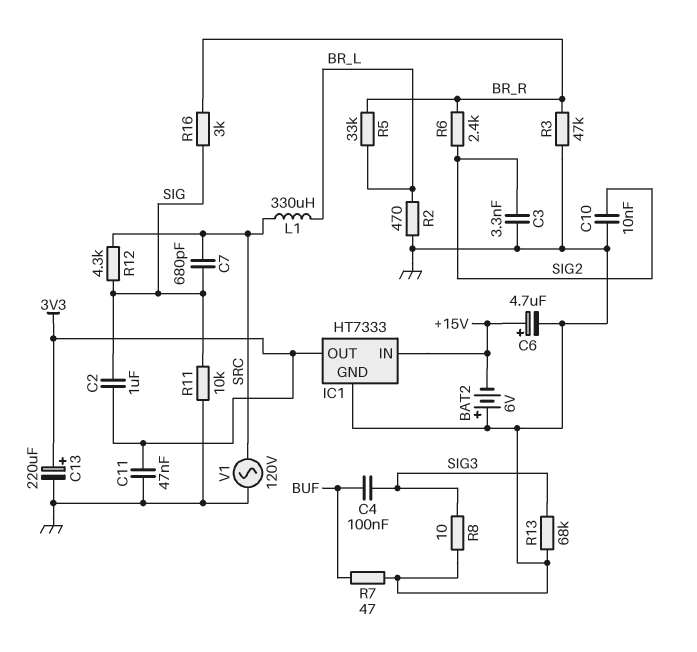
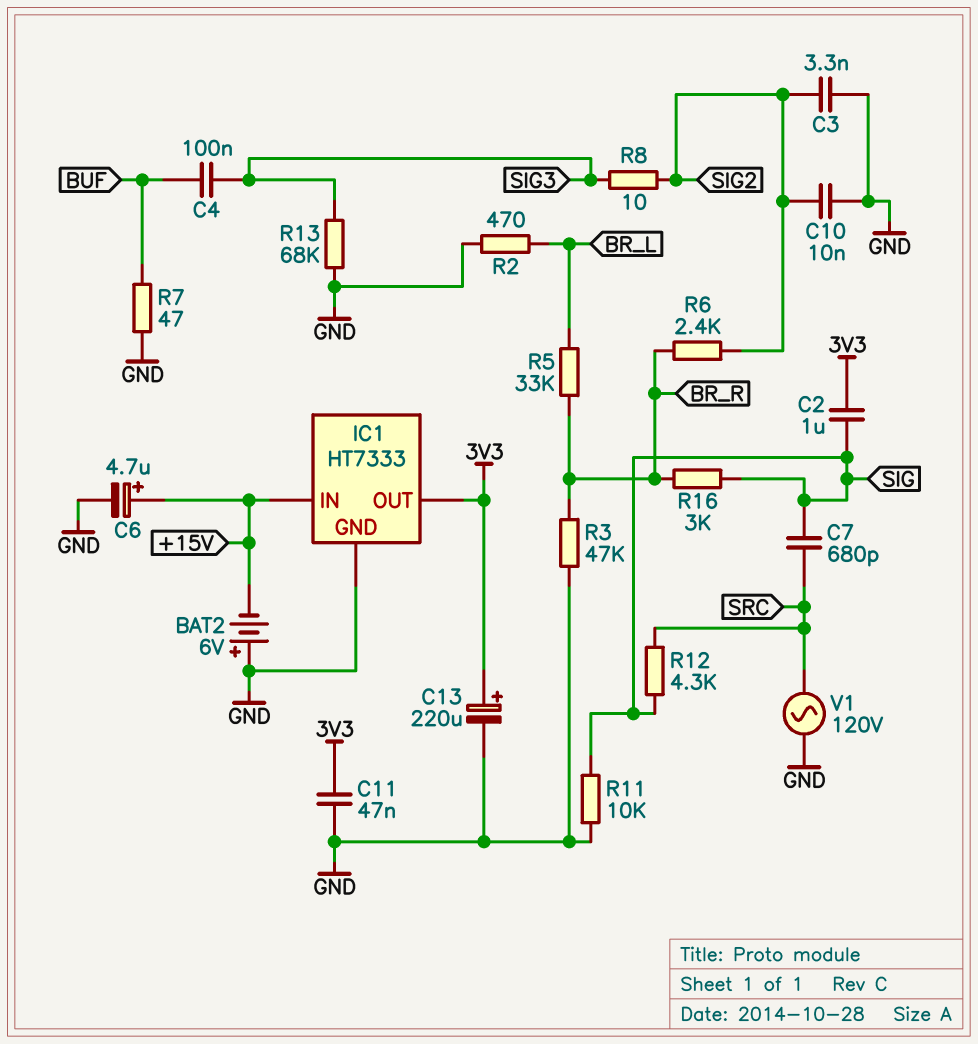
L1: 330uH (BR_L, SRC) -> none
R8: 10 (GND, SIG3) -> 10 (SIG2, SIG3)

